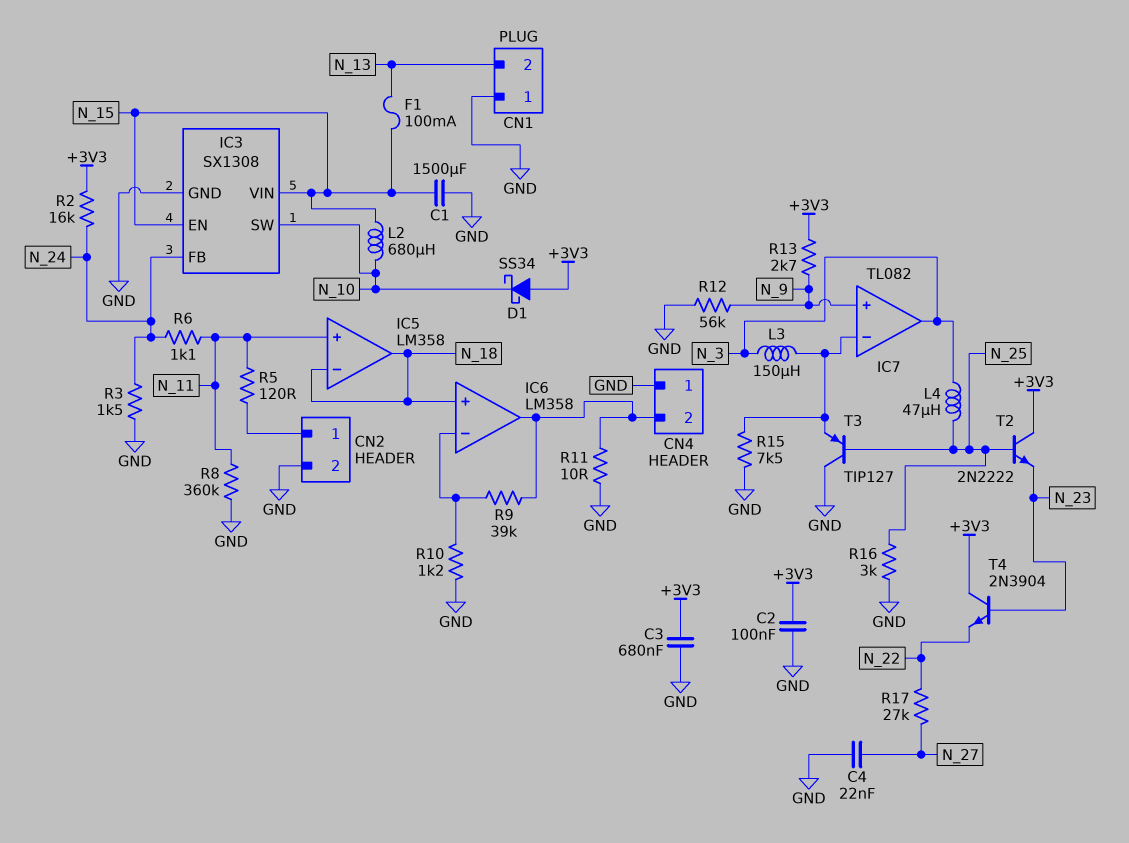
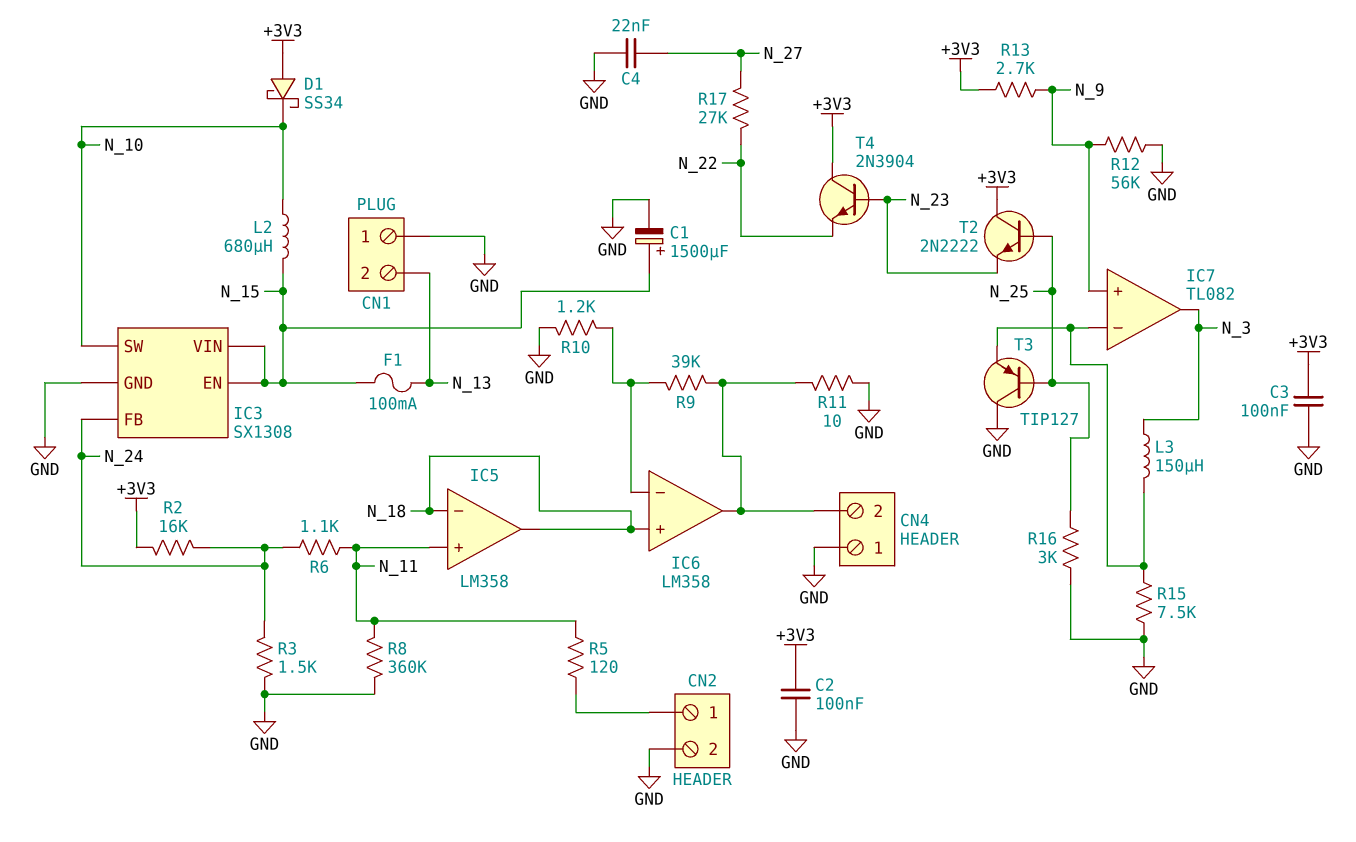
C1: 1500uF (GND, N_15) -> 1500uF (plus N_15, minus GND)
C3: 680nF (+3V3, GND) -> 100nF (+3V3, GND)
L4: 47uH (N_3, N_25) -> none

